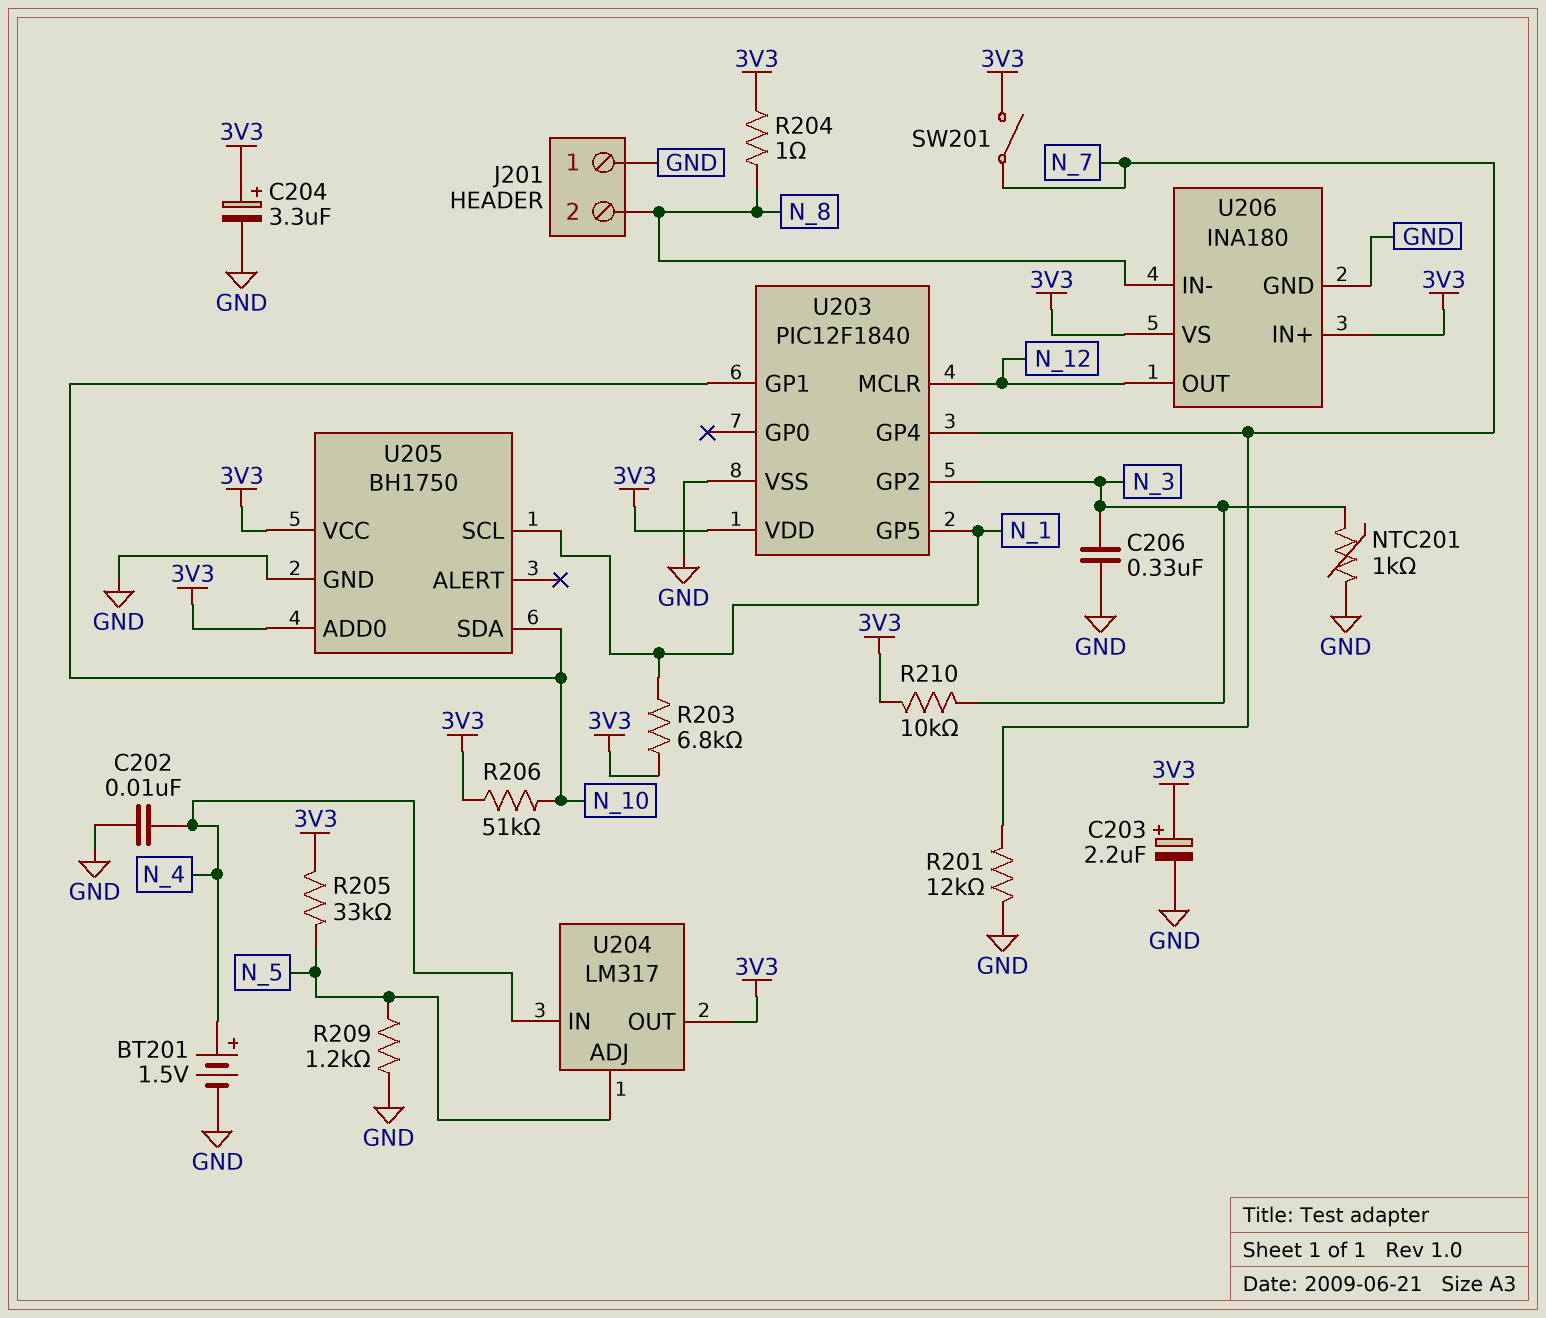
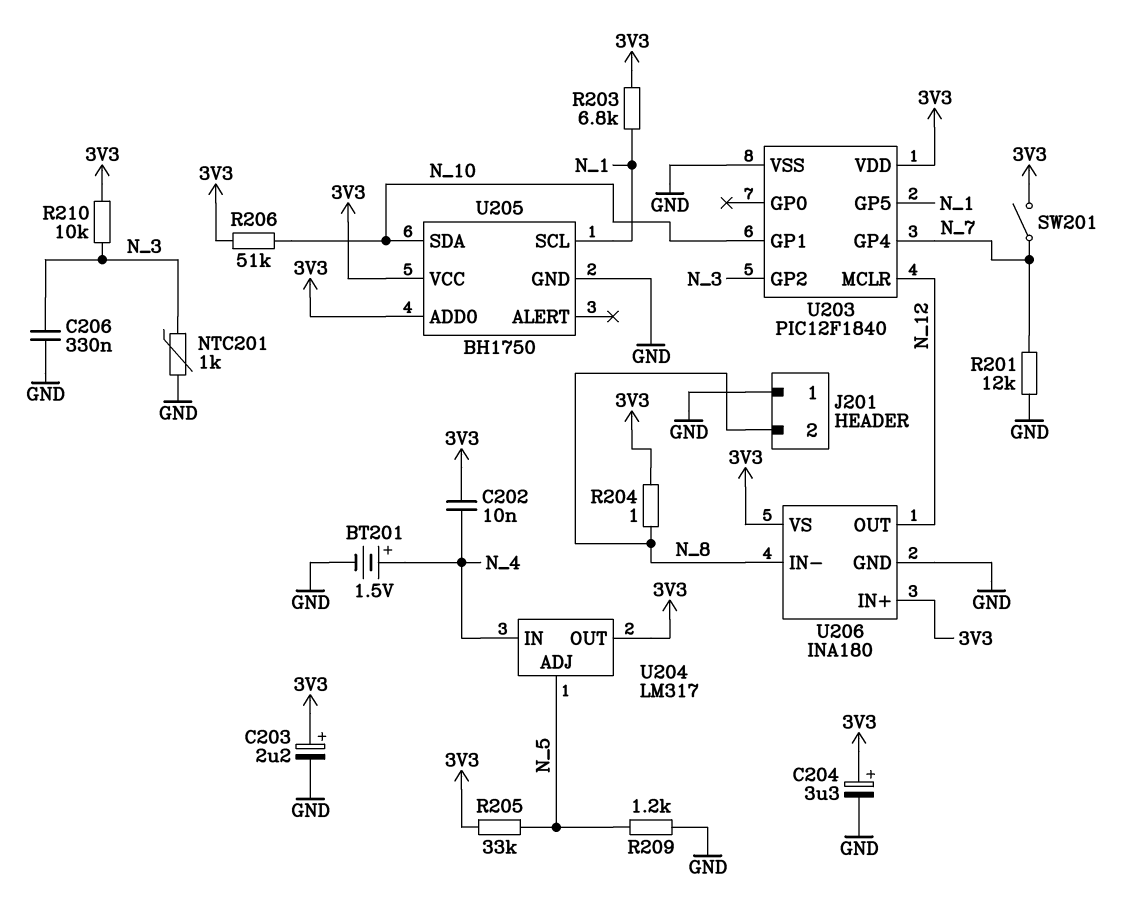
C202: 10nF (GND, N_4) -> 10nF (3V3, N_4)

